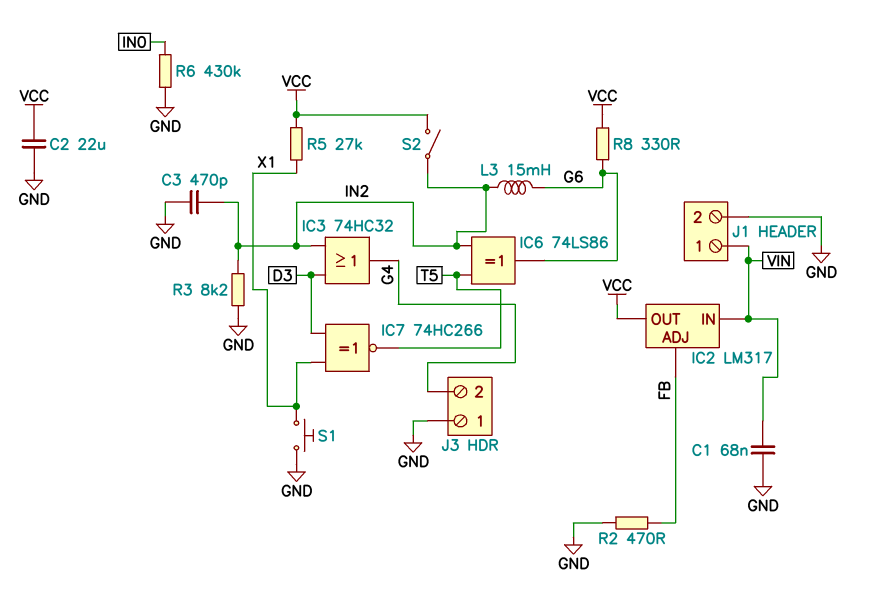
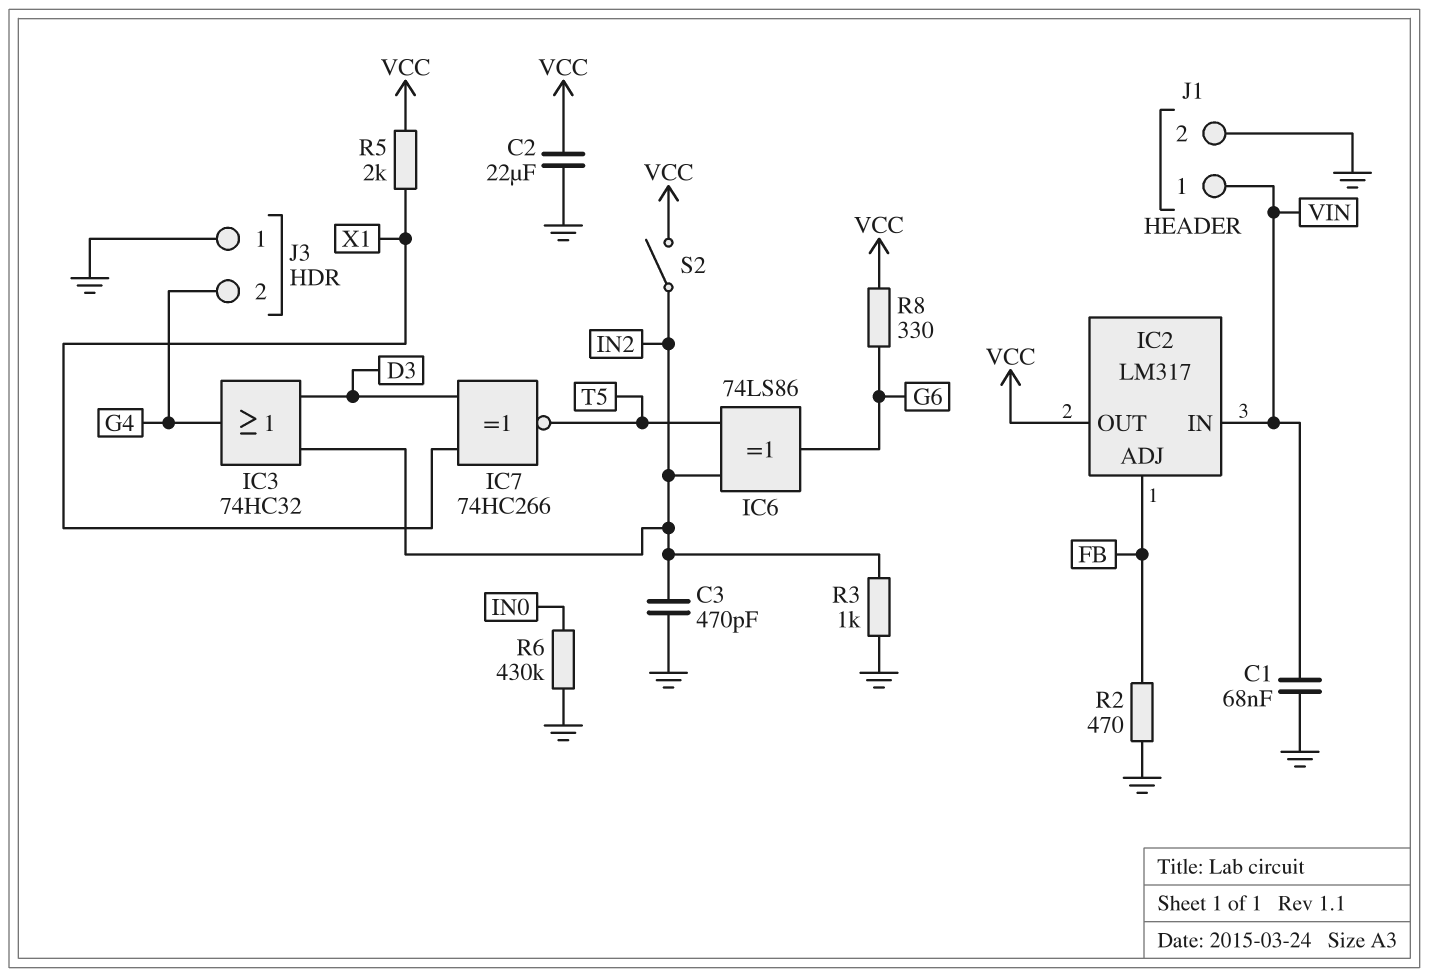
L3: 15mH (G6, IN2) -> none
R3: 8.2k (GND, IN2) -> 1k (GND, IN2)
R5: 27k (VCC, X1) -> 2k (VCC, X1)
S1: button (GND, X1) -> none

